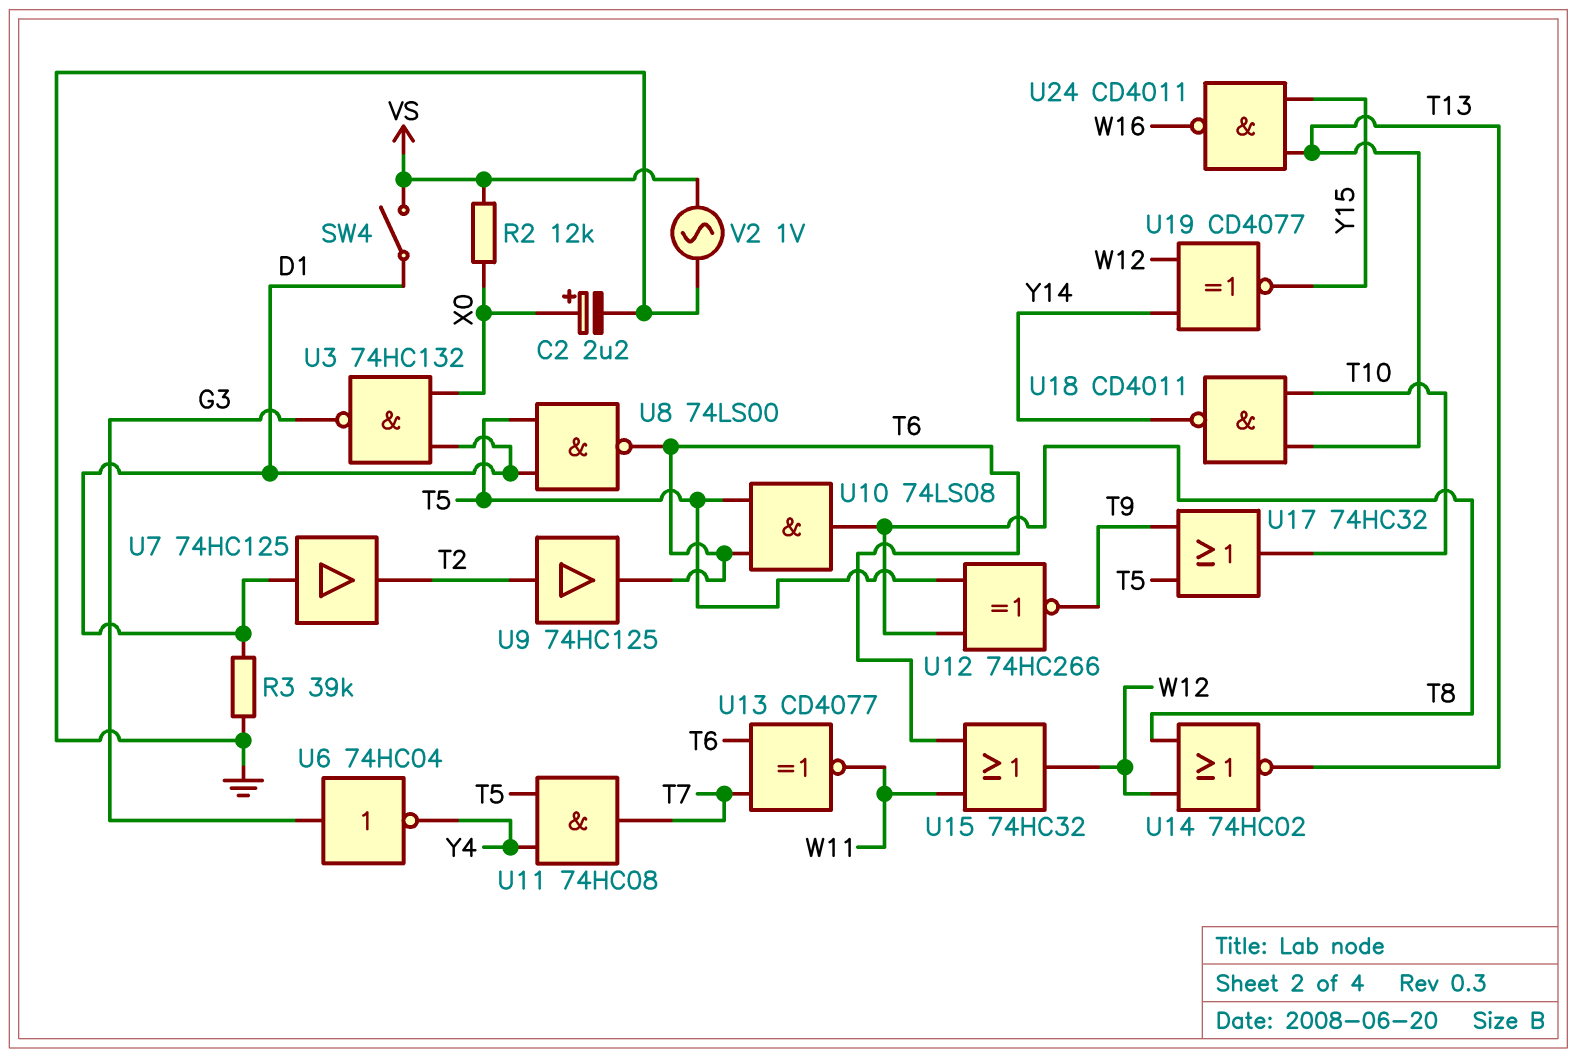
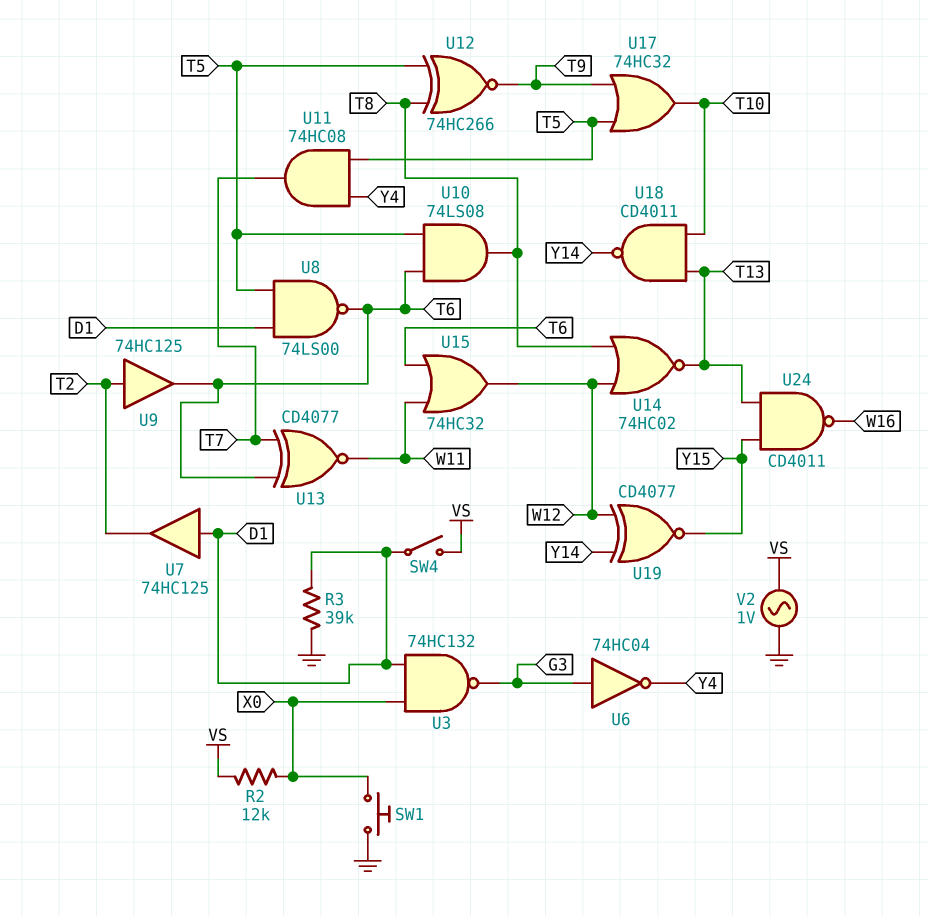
C2: 2.2uF (plus X0, minus GND) -> none
SW1: none -> button (GND, X0)

